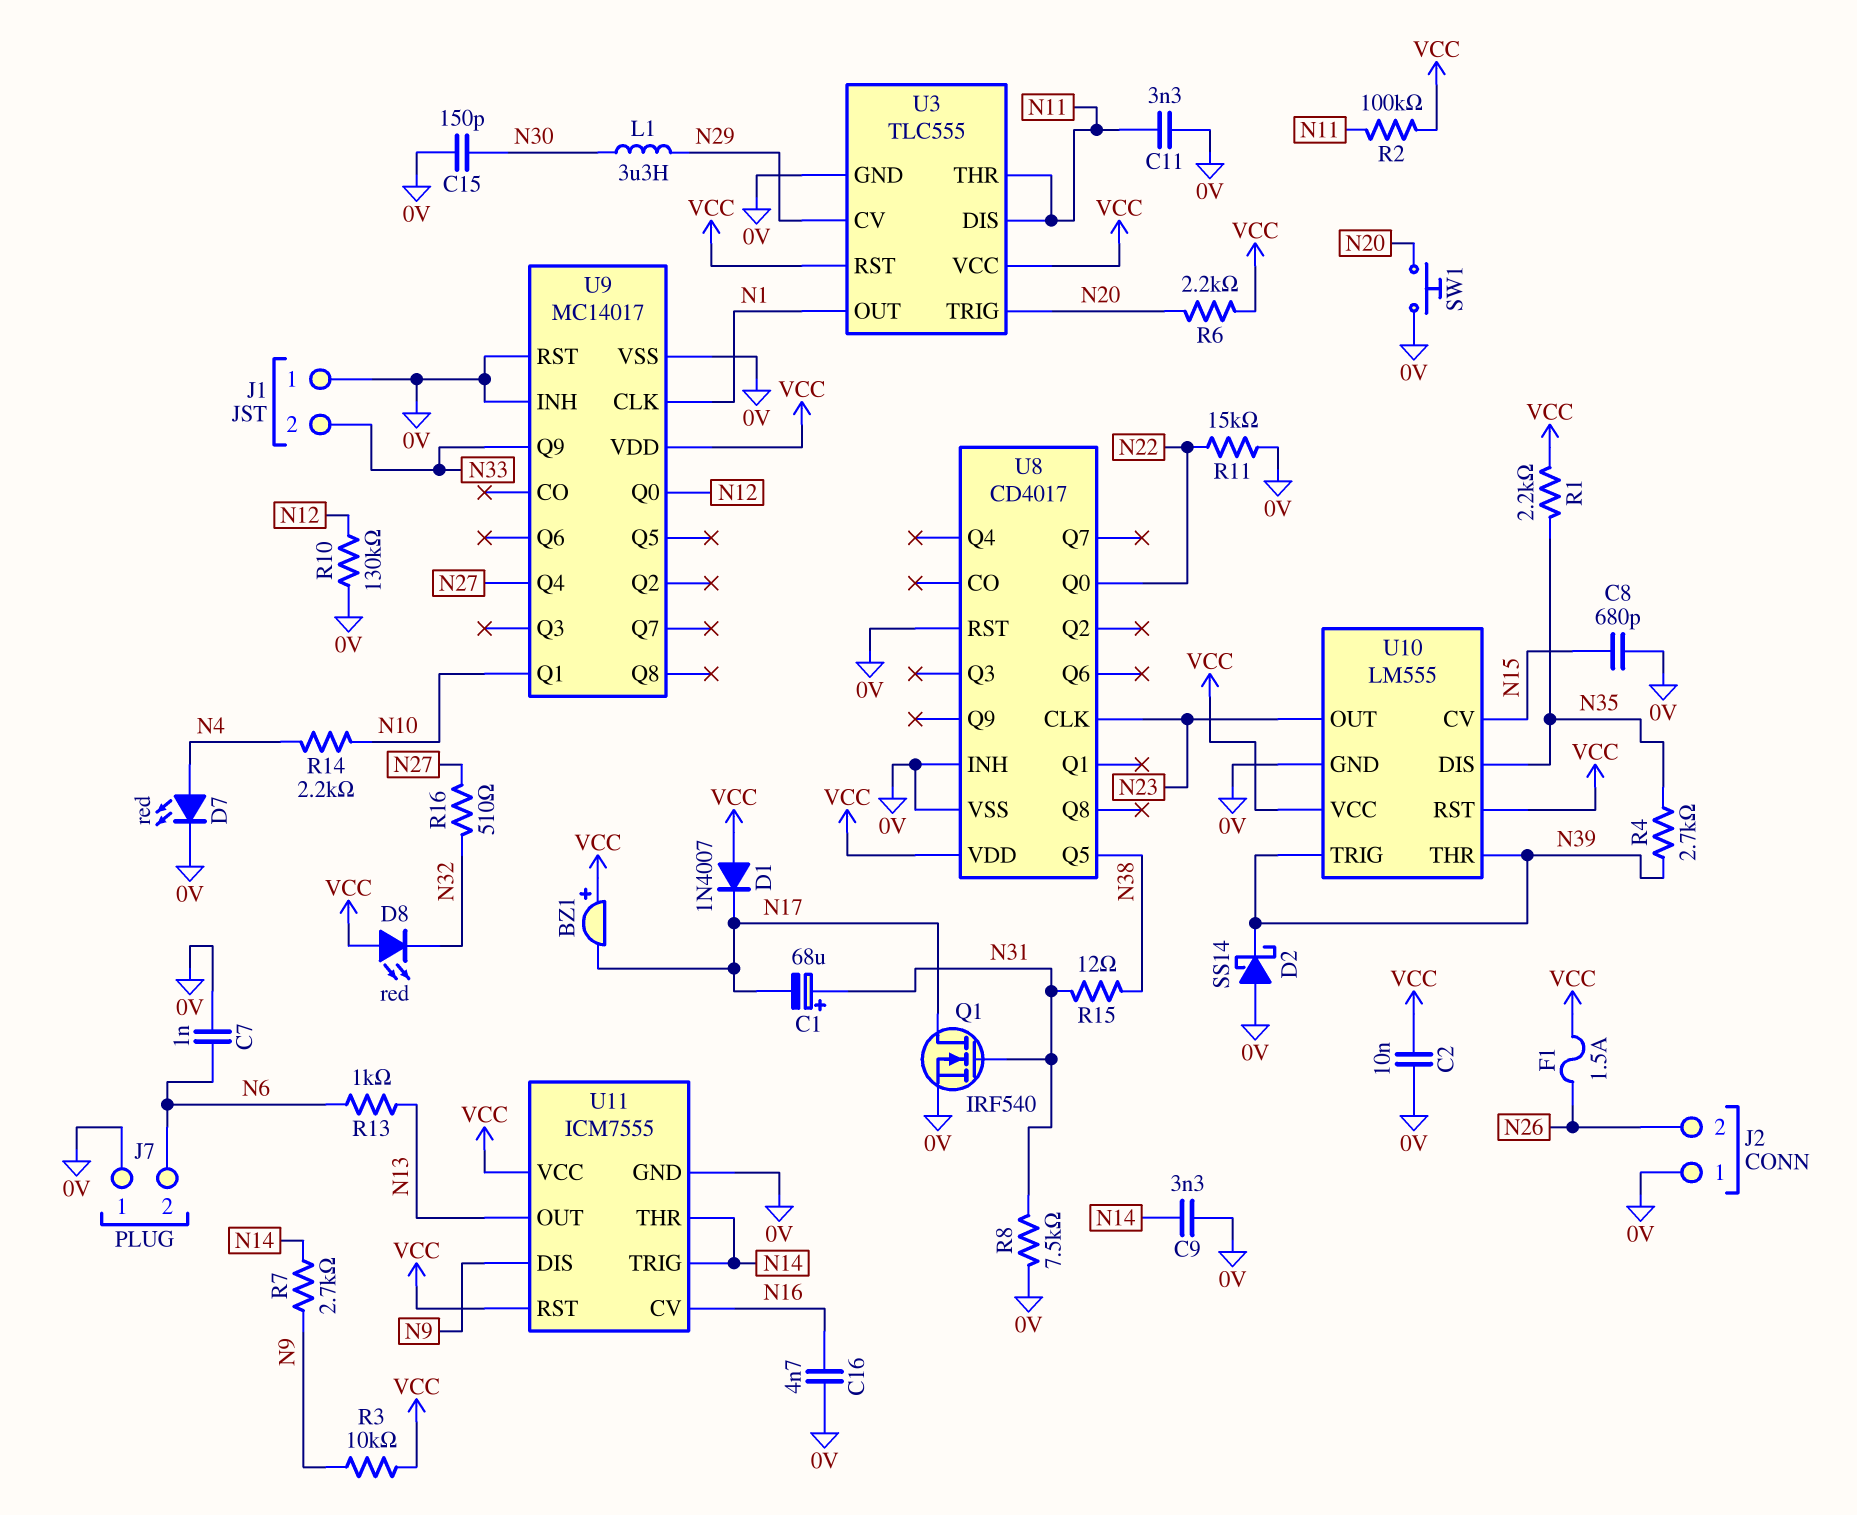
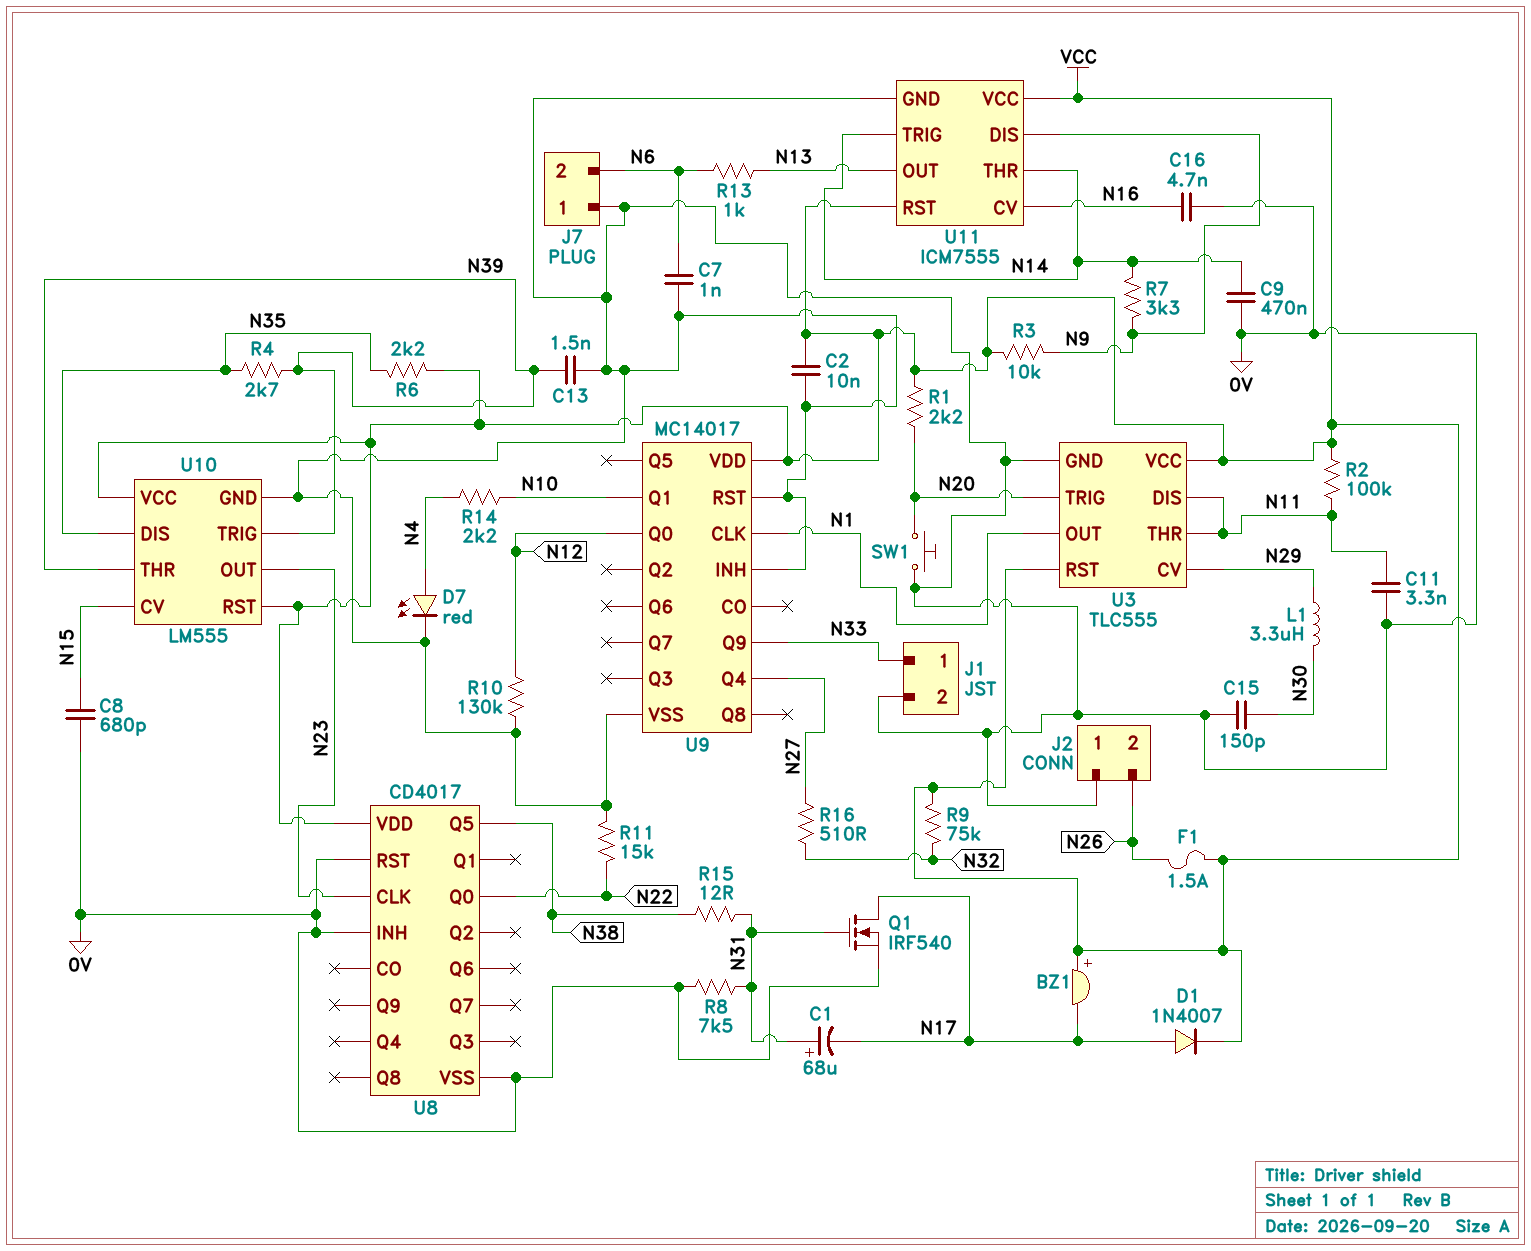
C9: 3.3nF (0V, N14) -> 470nF (0V, N14)
C13: none -> 1.5nF (0V, N39)
D1: diode 1N4007 (A VCC, K N17) -> diode 1N4007 (A N17, K VCC)
D2: schottky SS14 (A 0V, K N39) -> none
D8: LED red (A VCC, K N32) -> none
J1 pin 1: 0V -> N33
J1 pin 2: N33 -> 0V
R1: 2.2k (N35, VCC) -> 2.2k (N20, VCC)
R6: 2.2k (N20, VCC) -> 2.2k (N35, VCC)
R7: 2.7k (N9, N14) -> 3.3k (N9, N14)
R9: none -> 75k (N32, VCC)

